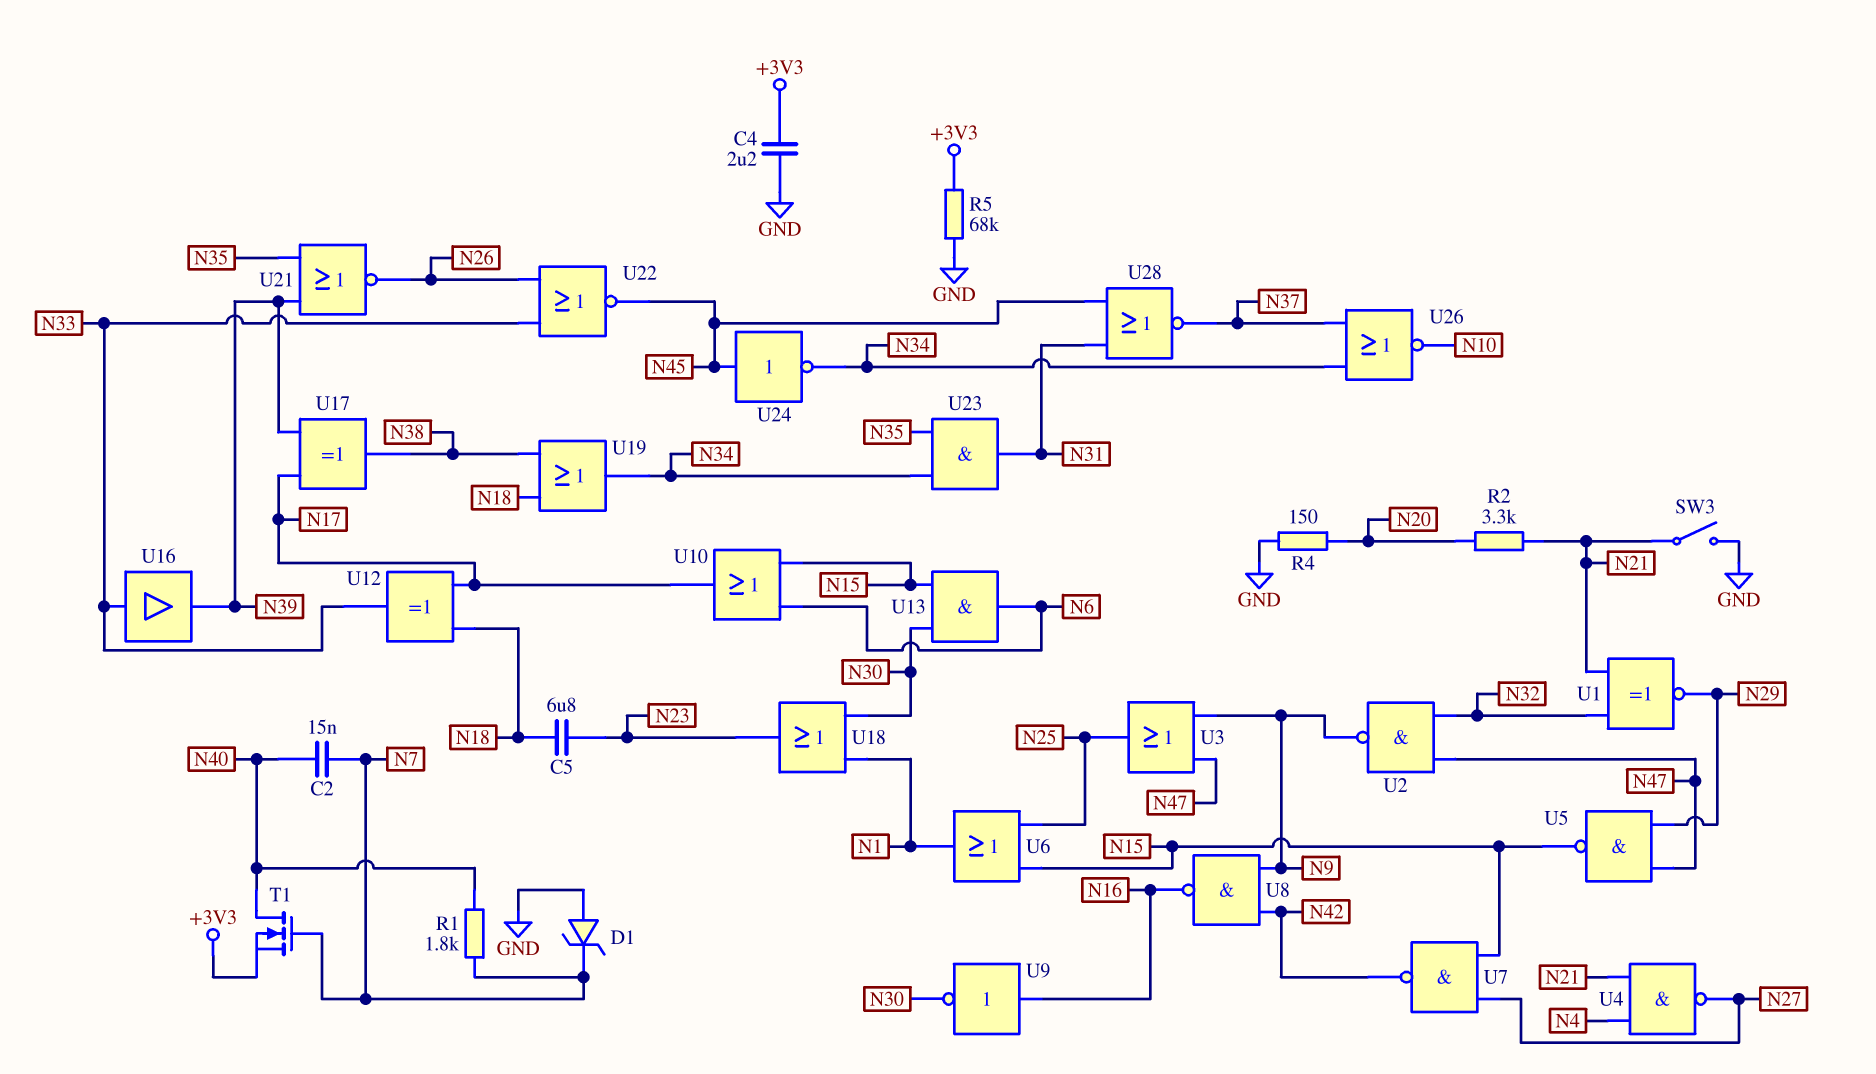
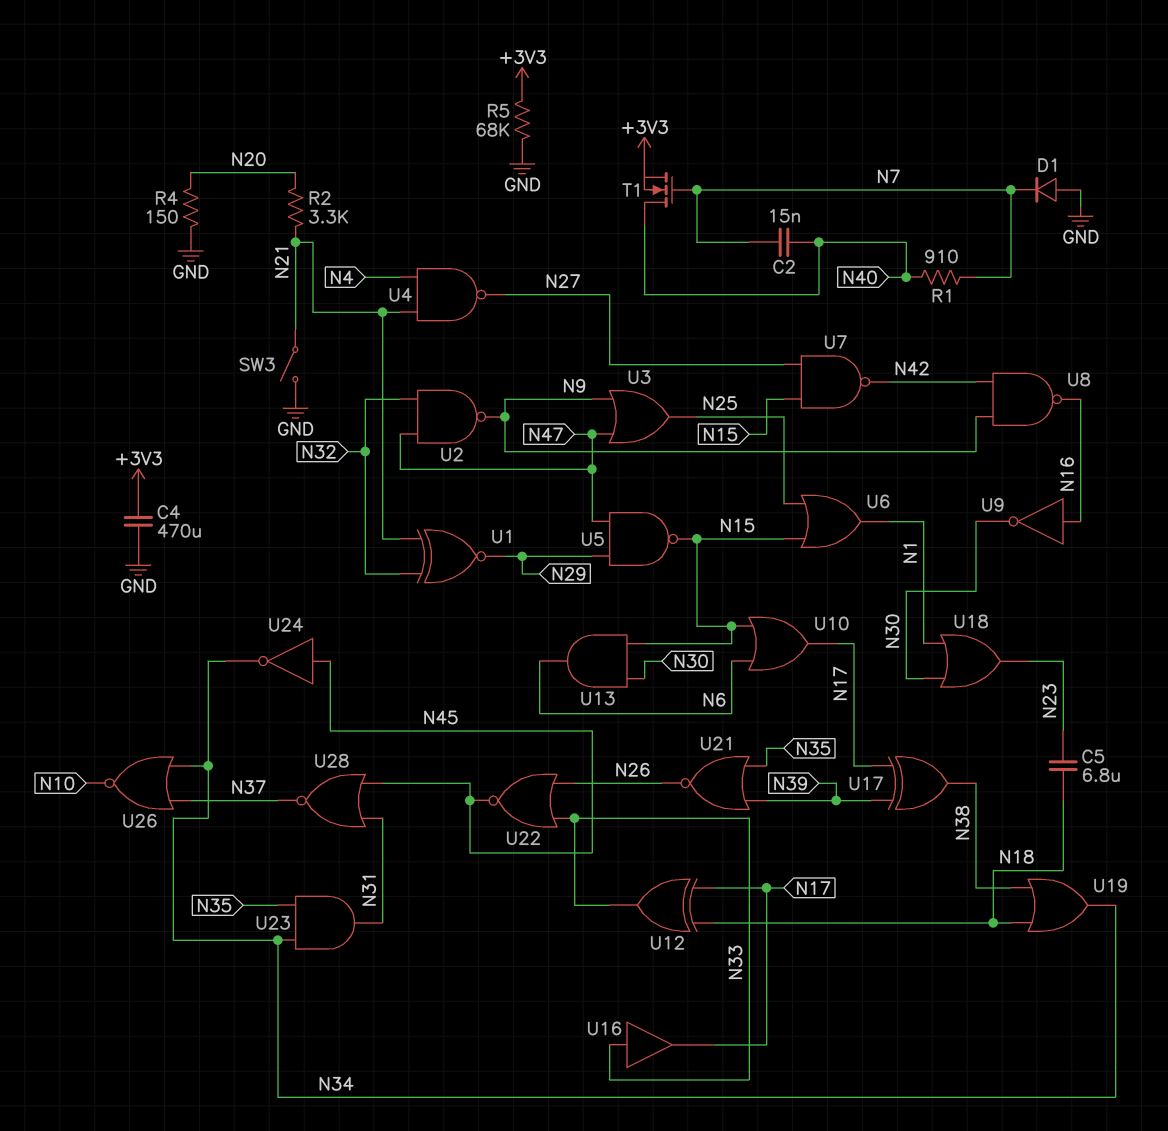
C4: 2.2uF (+3V3, GND) -> 470uF (+3V3, GND)
D1: zener (A GND, K N7) -> diode (A GND, K N7)
R1: 1.8k (N7, N40) -> 910 (N7, N40)
U16: buffer (in N33, out N39) -> buffer (in N33, out N17)

